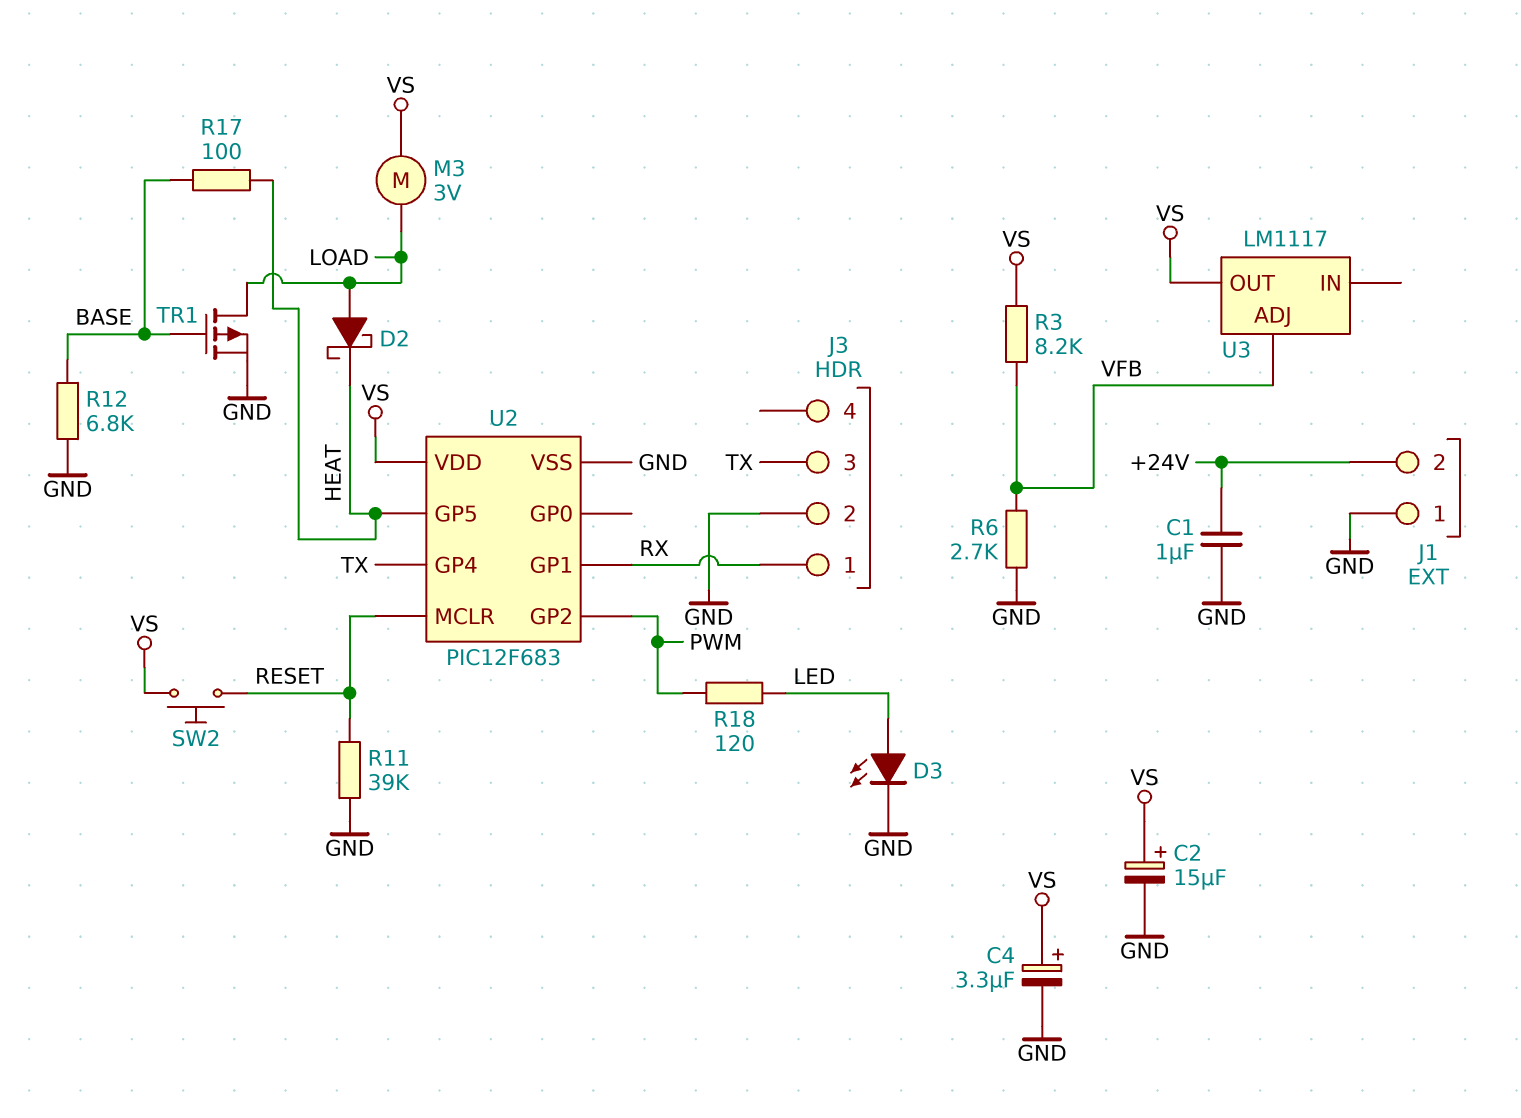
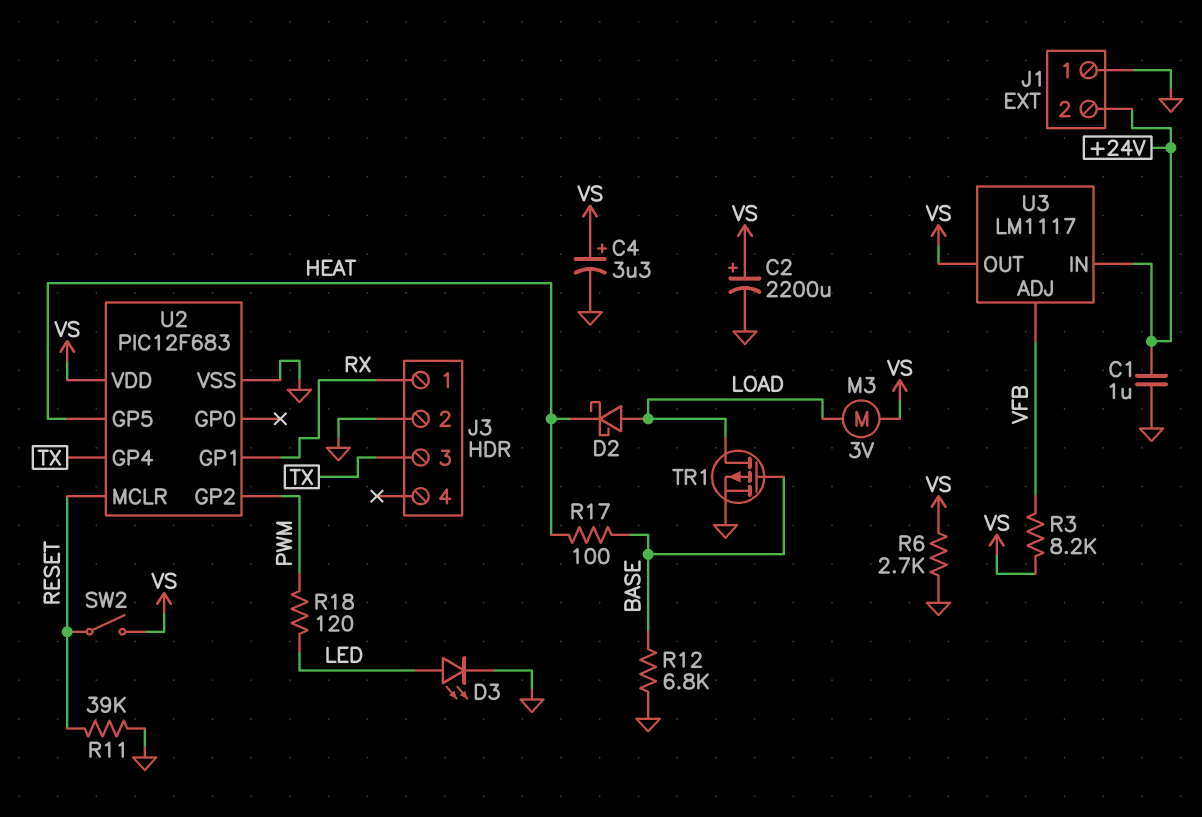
C2: 15uF (plus VS, minus GND) -> 2200uF (plus VS, minus GND)
R6: 2.7k (GND, VFB) -> 2.7k (GND, VS)
SW2: button (RESET, VS) -> switch (RESET, VS)
U3 pin IN: none -> +24V

